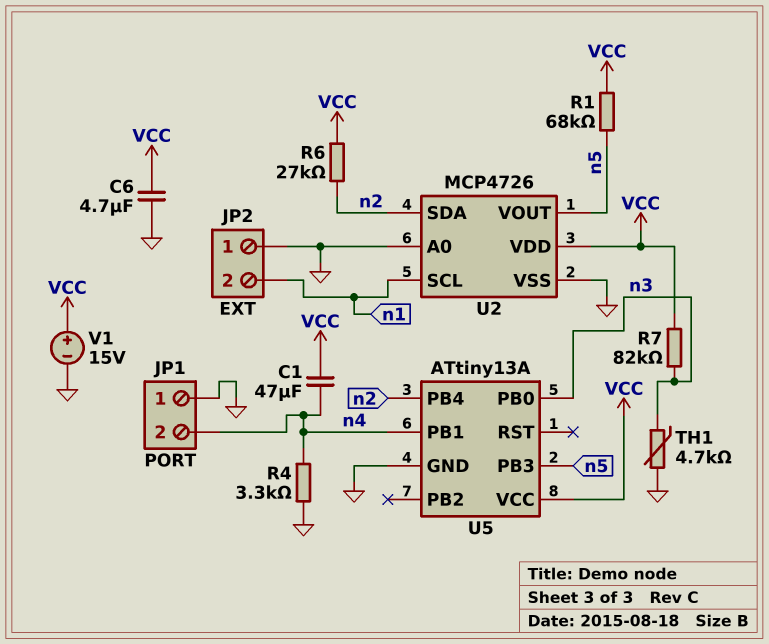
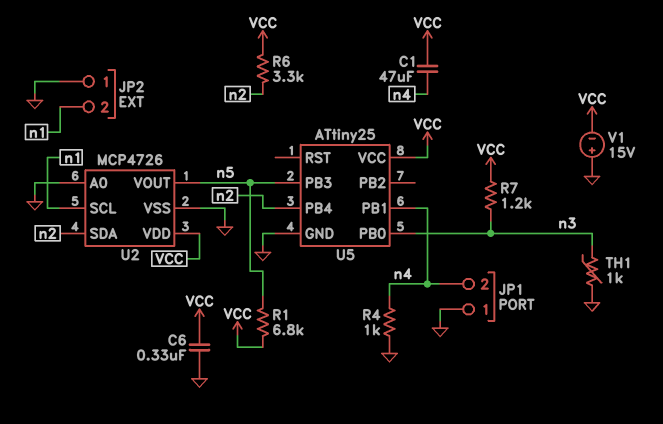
C6: 4.7uF (GND, VCC) -> 330nF (GND, VCC)
R1: 68k (VCC, n5) -> 6.8k (VCC, n5)
R4: 3.3k (GND, n4) -> 1k (GND, n4)
R6: 27k (VCC, n2) -> 3.3k (VCC, n2)
R7: 82k (VCC, n3) -> 1.2k (VCC, n3)
TH1: 4.7k (GND, n3) -> 1k (GND, n3)
U5: ATtiny13A -> ATtiny25
V1: 15V (plus VCC, minus GND) -> 15V (plus GND, minus VCC)

